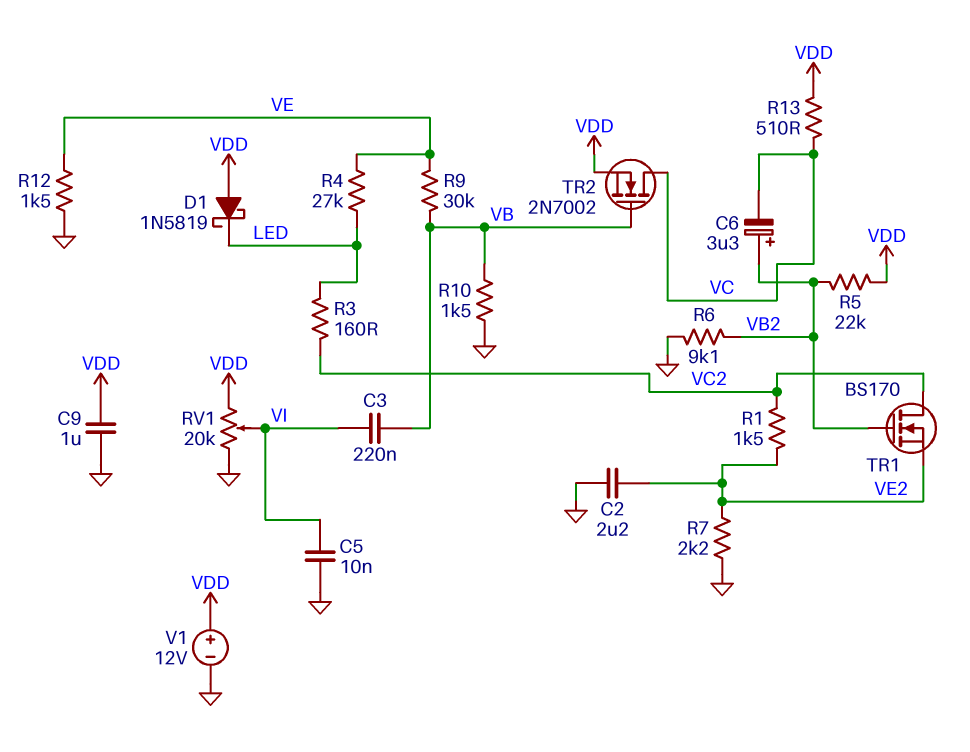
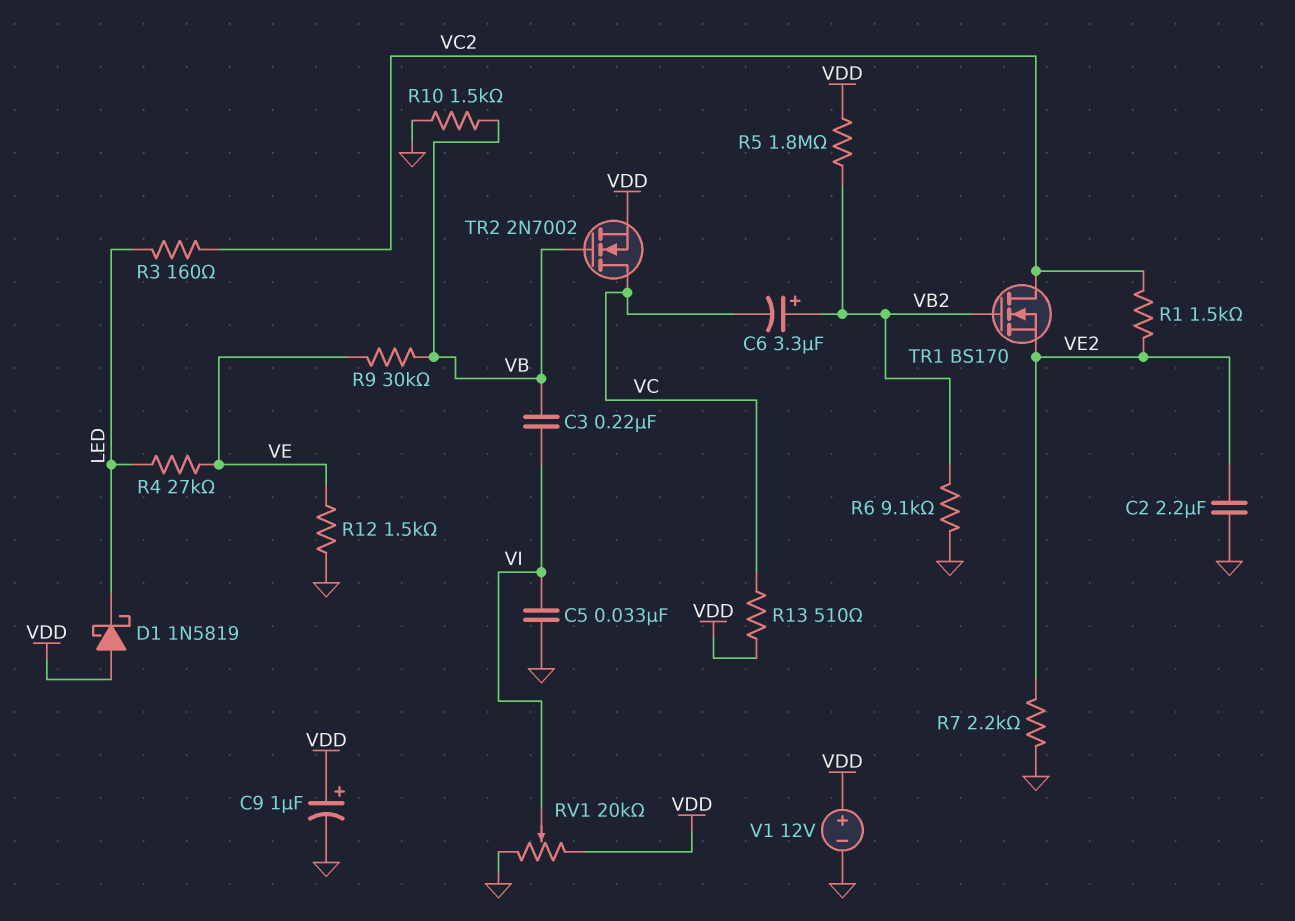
C5: 10nF (GND, VI) -> 33nF (GND, VI)
C9: 1uF (GND, VDD) -> 1uF (plus VDD, minus GND)
R5: 22k (VB2, VDD) -> 1.8M (VB2, VDD)

